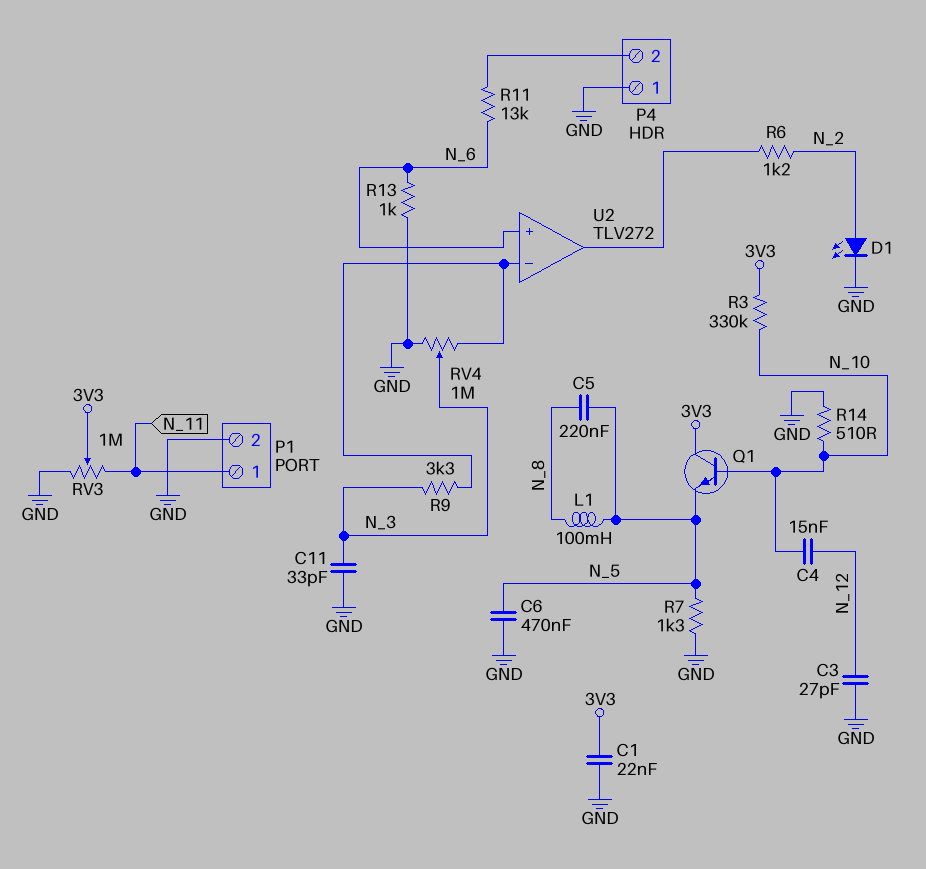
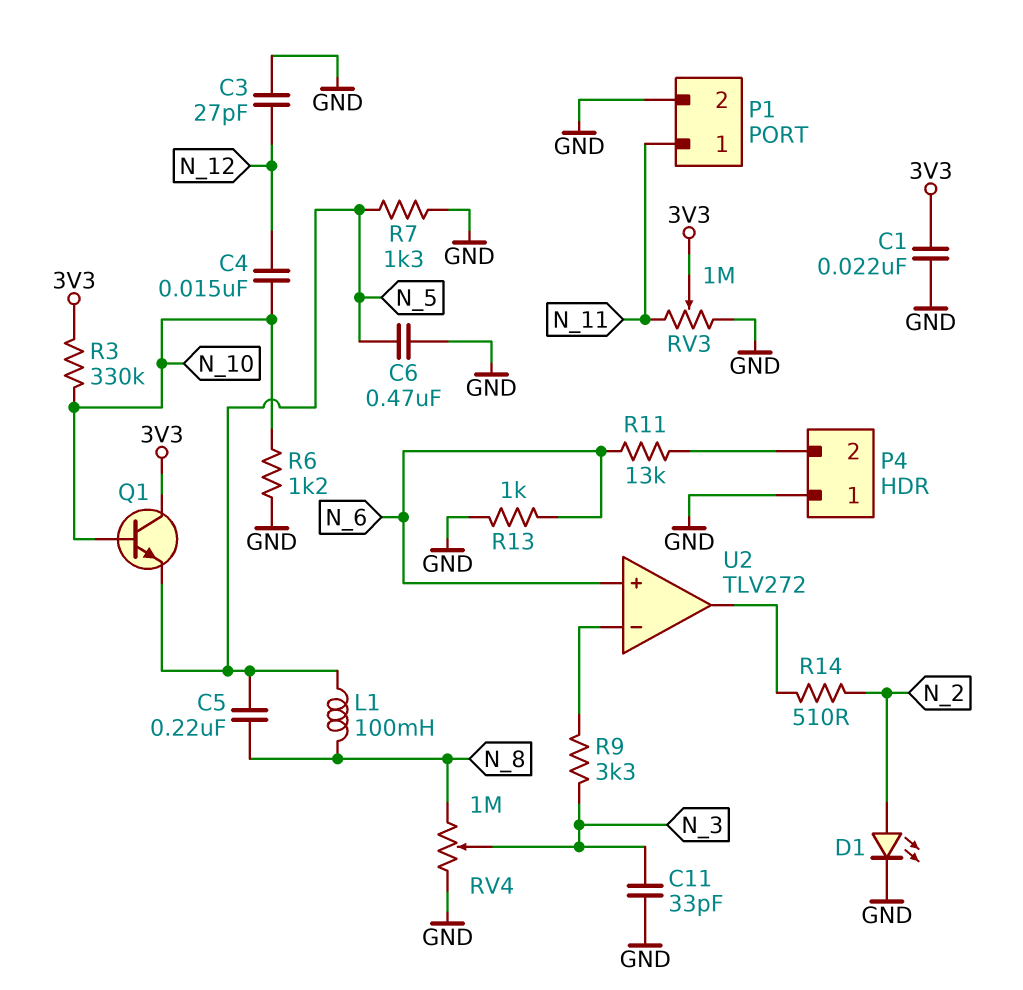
R6: 1.2k (N_2, U2/out) -> 1.2k (GND, N_10)
R14: 510 (GND, N_10) -> 510 (N_2, U2/out)
RV4: 1M (GND, U2/in-, wiper N_3) -> 1M (GND, N_8, wiper N_3)

